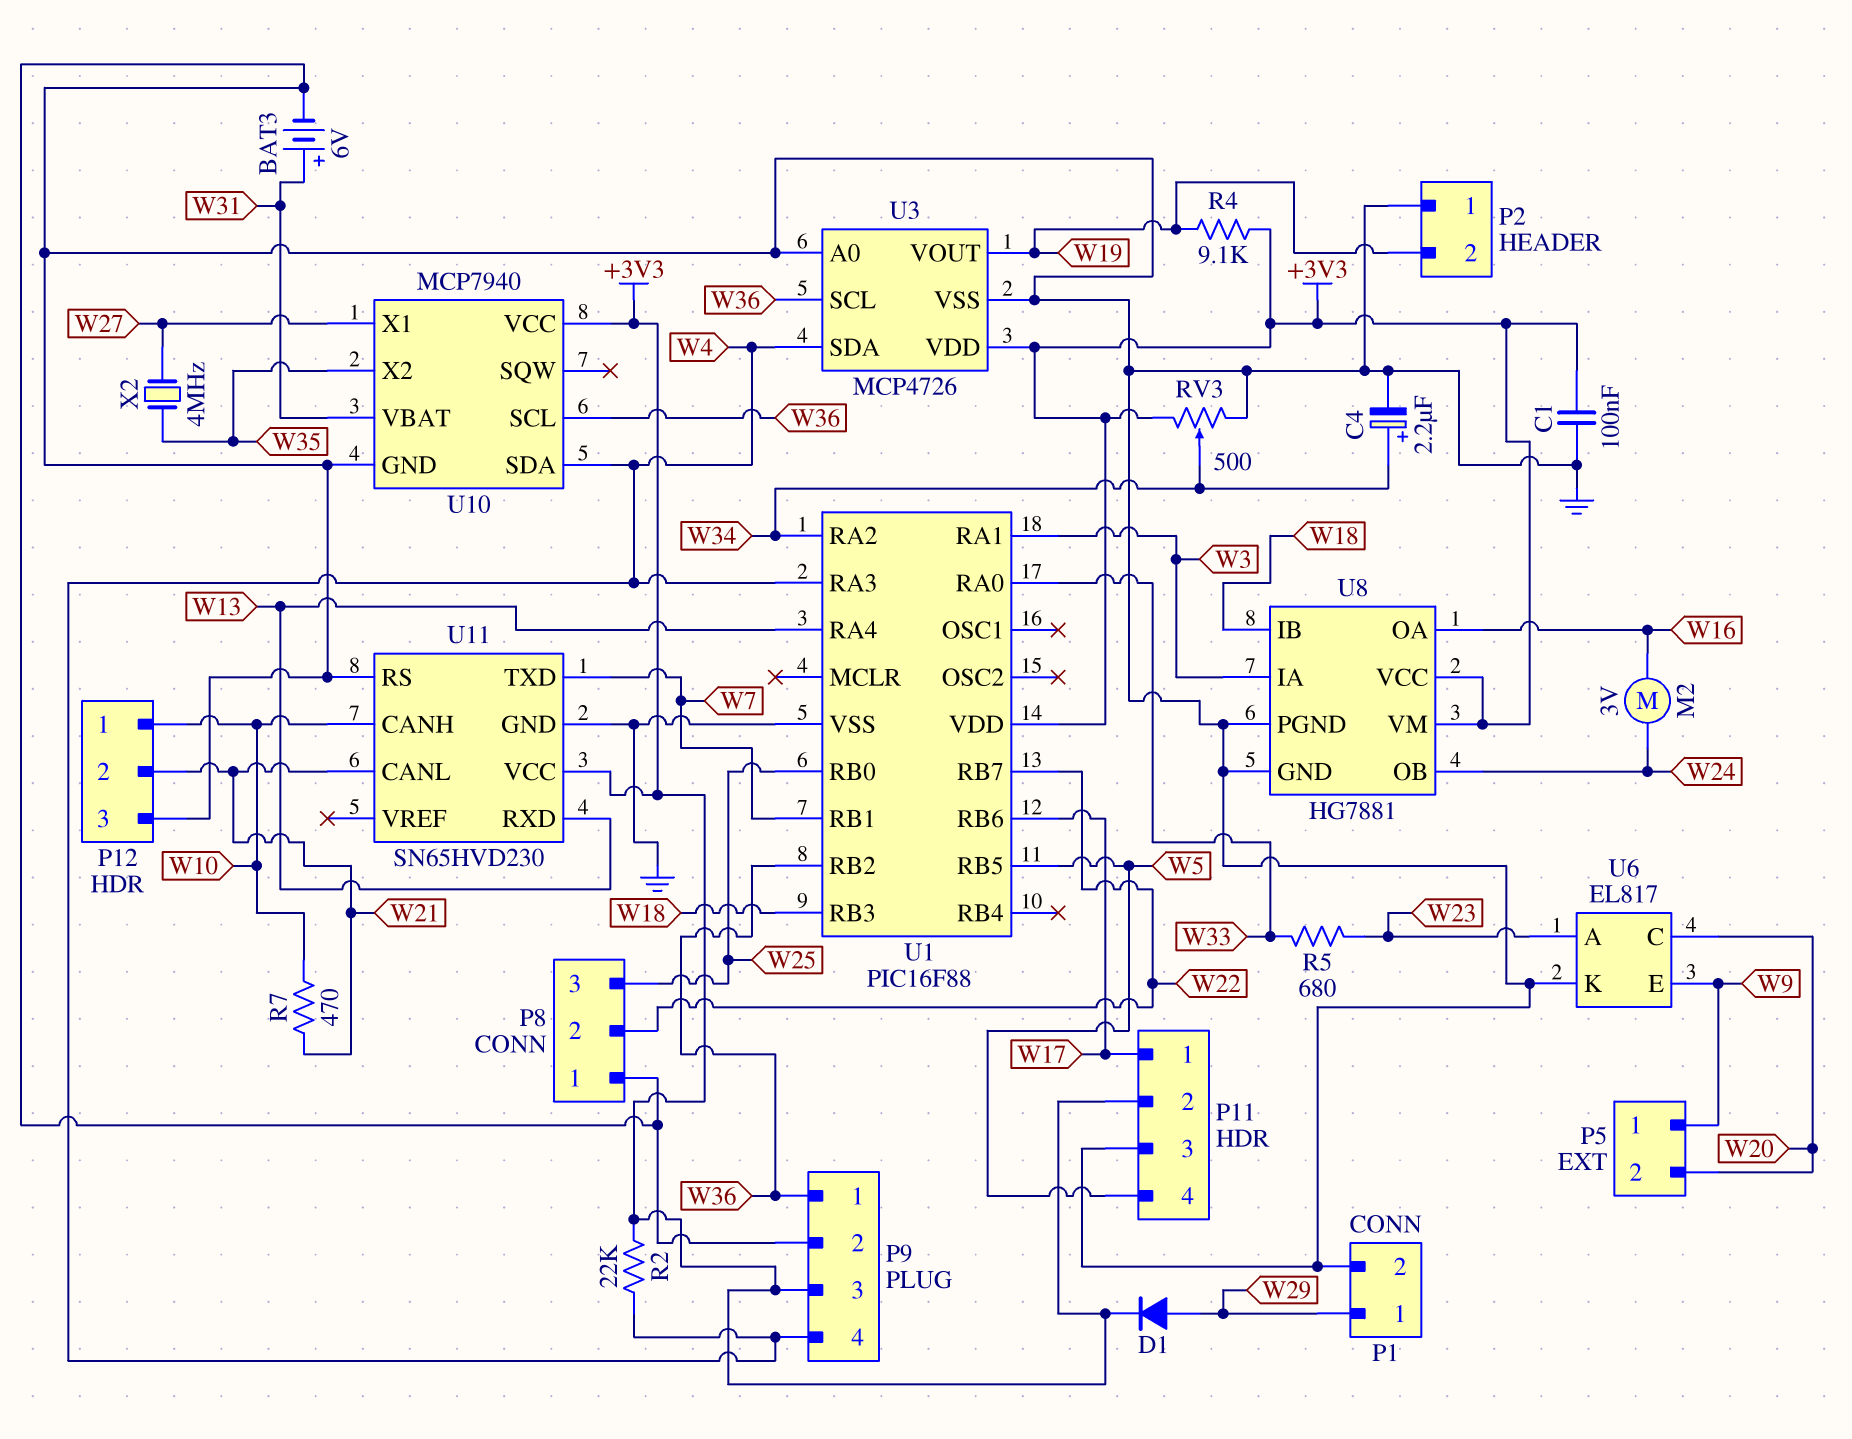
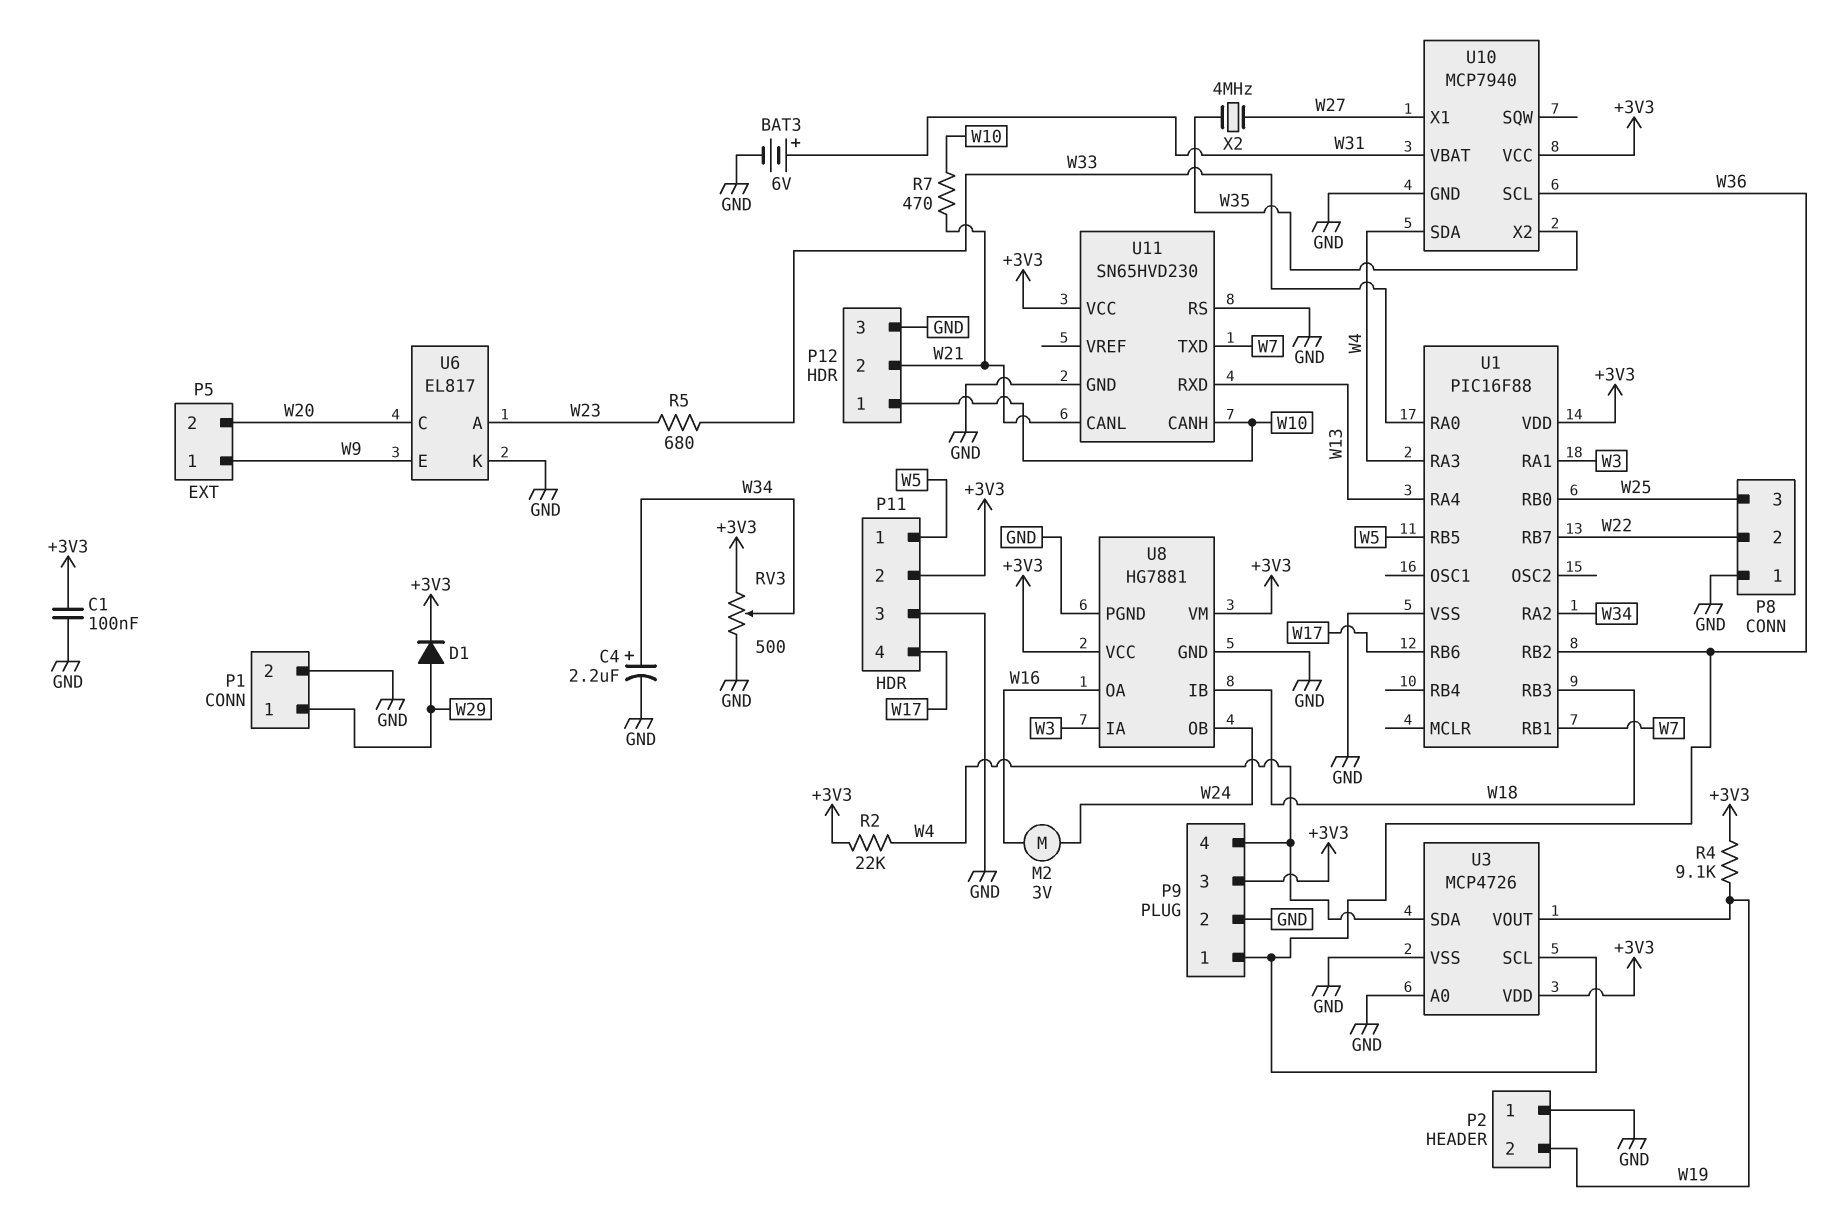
P11 pin 1: W17 -> W5
P11 pin 4: W5 -> W17

